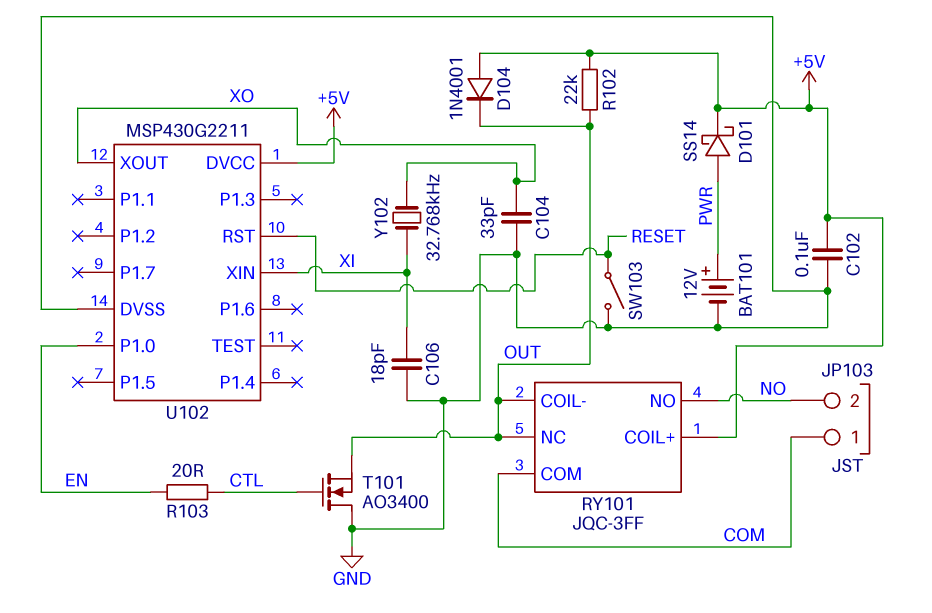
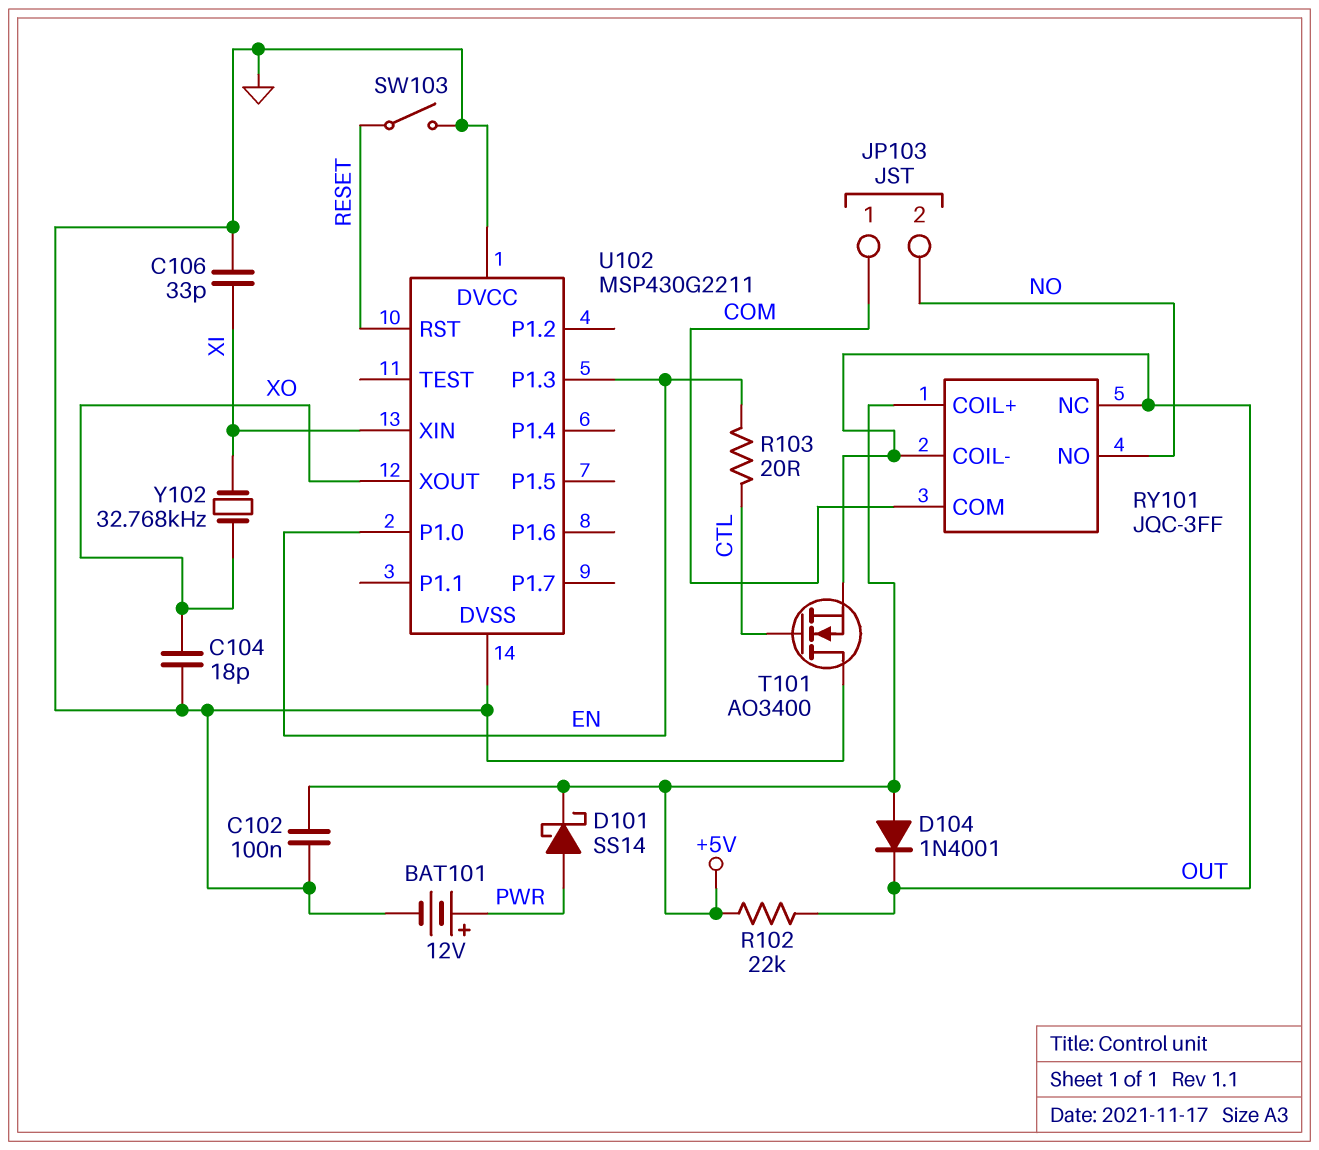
C104: 33pF (GND, XO) -> 18pF (GND, XO)
C106: 18pF (GND, XI) -> 33pF (GND, XI)
U102 pin DVCC: +5V -> GND
U102 pin P1.3: none -> EN

